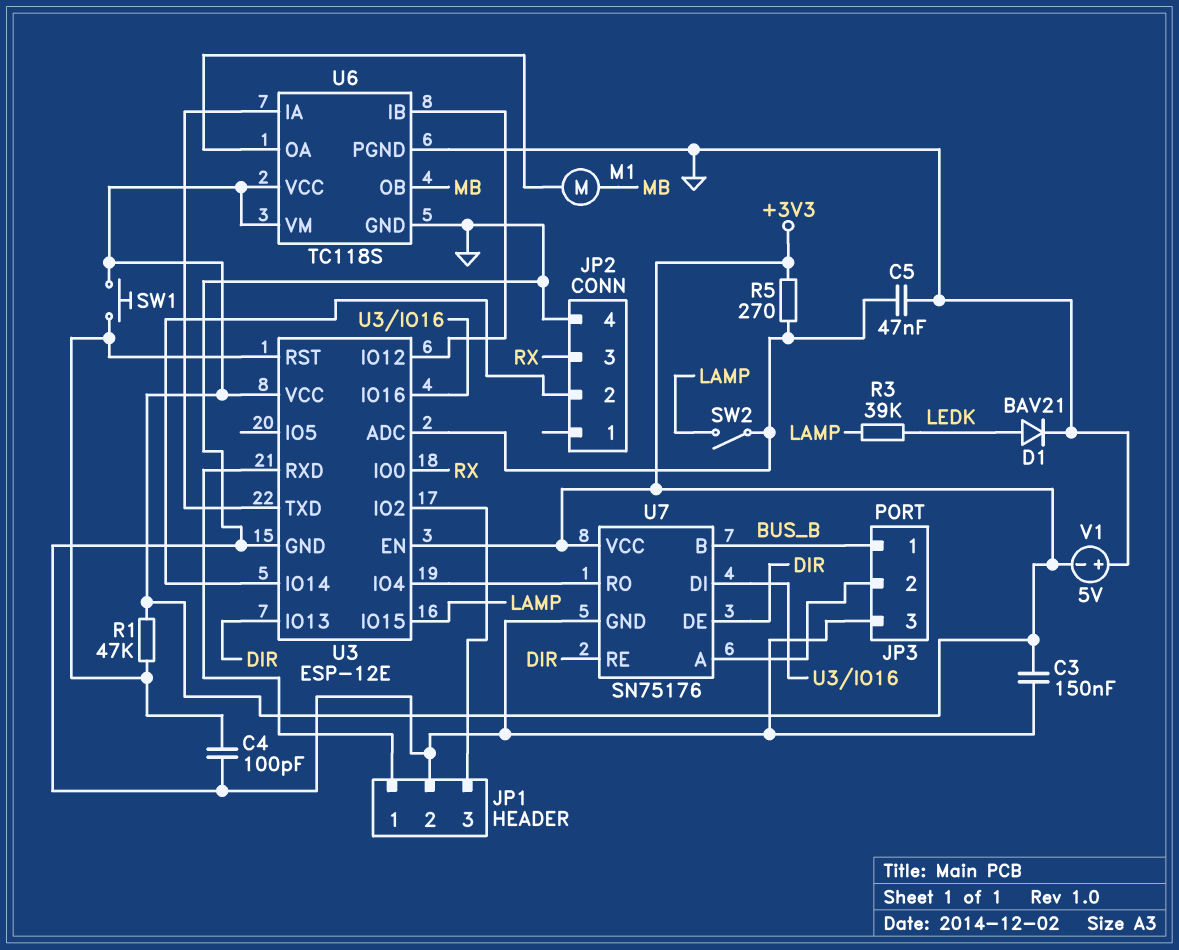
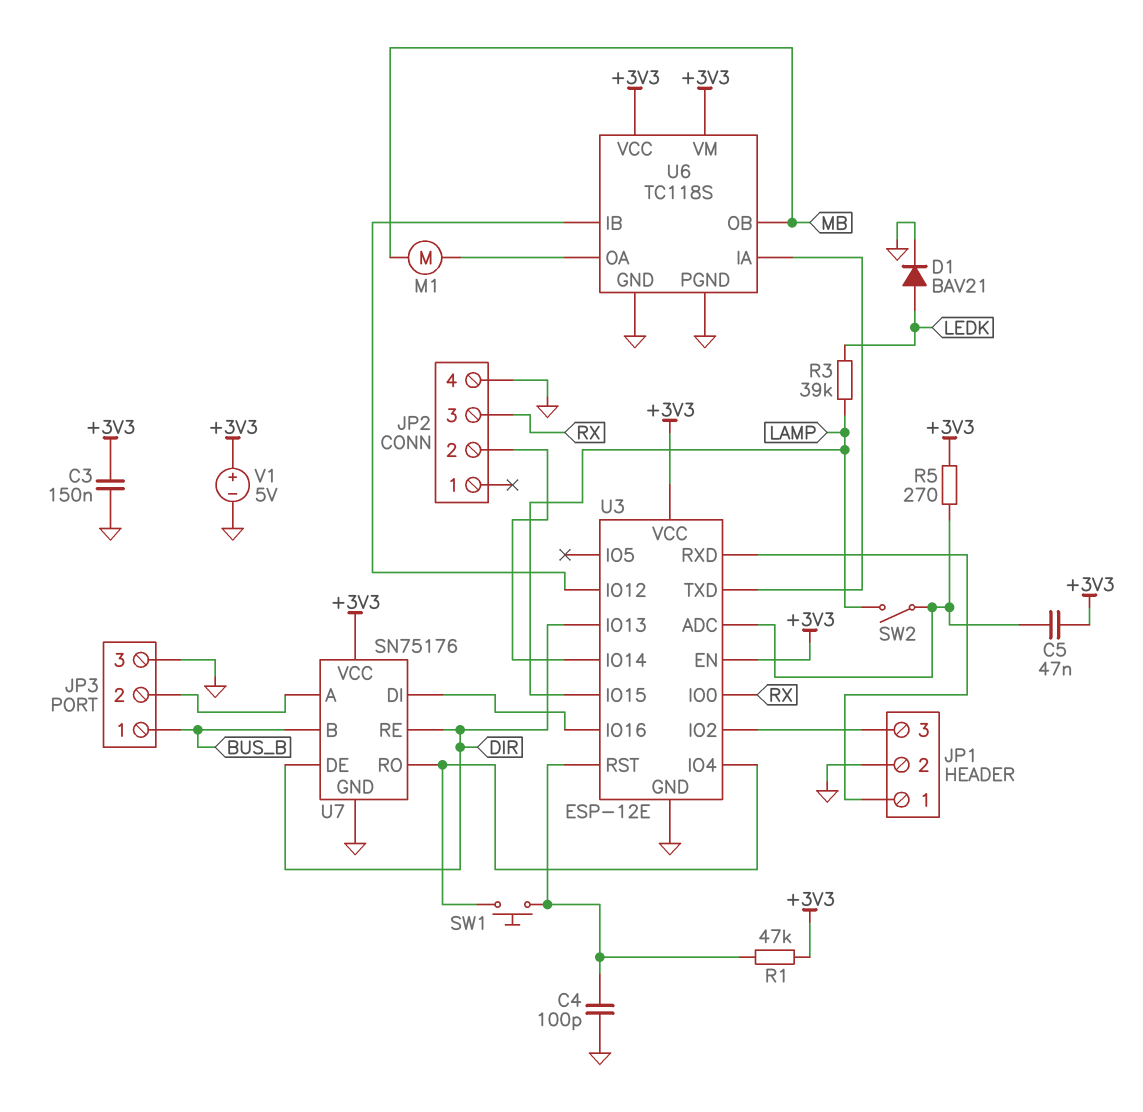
C5: 47nF (GND, U3/ADC) -> 47nF (+3V3, U3/ADC)
SW1: button (+3V3, U3/RST) -> button (U3/IO4, U3/RST)
V1: 5V (plus GND, minus +3V3) -> 5V (plus +3V3, minus GND)

